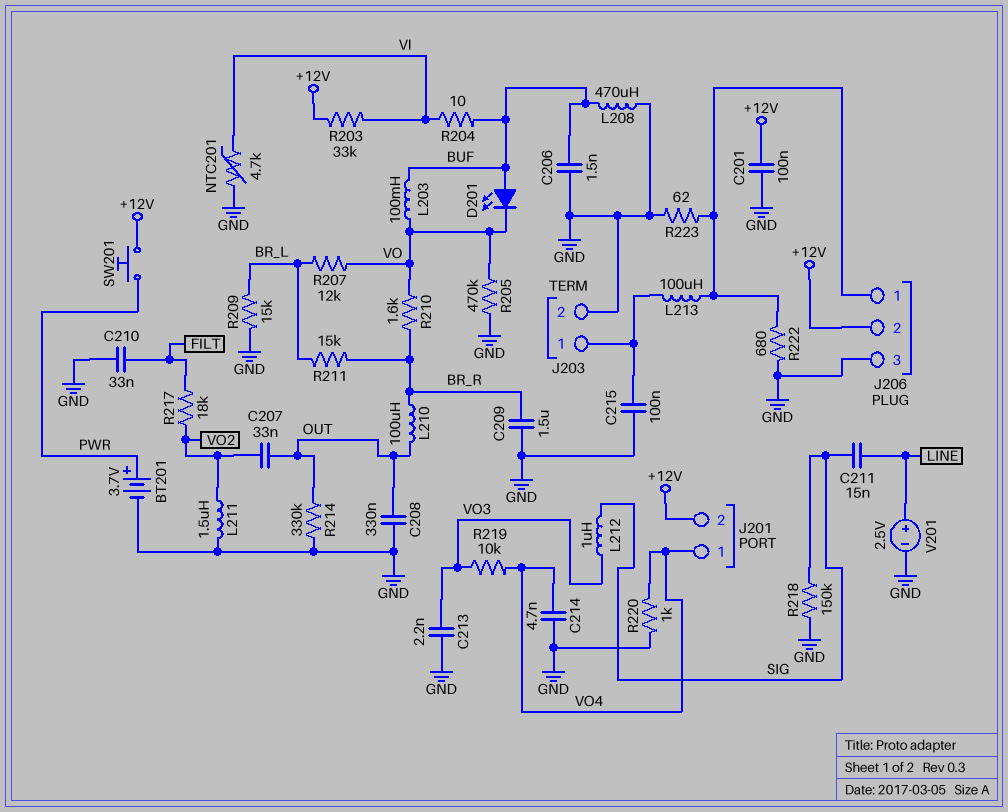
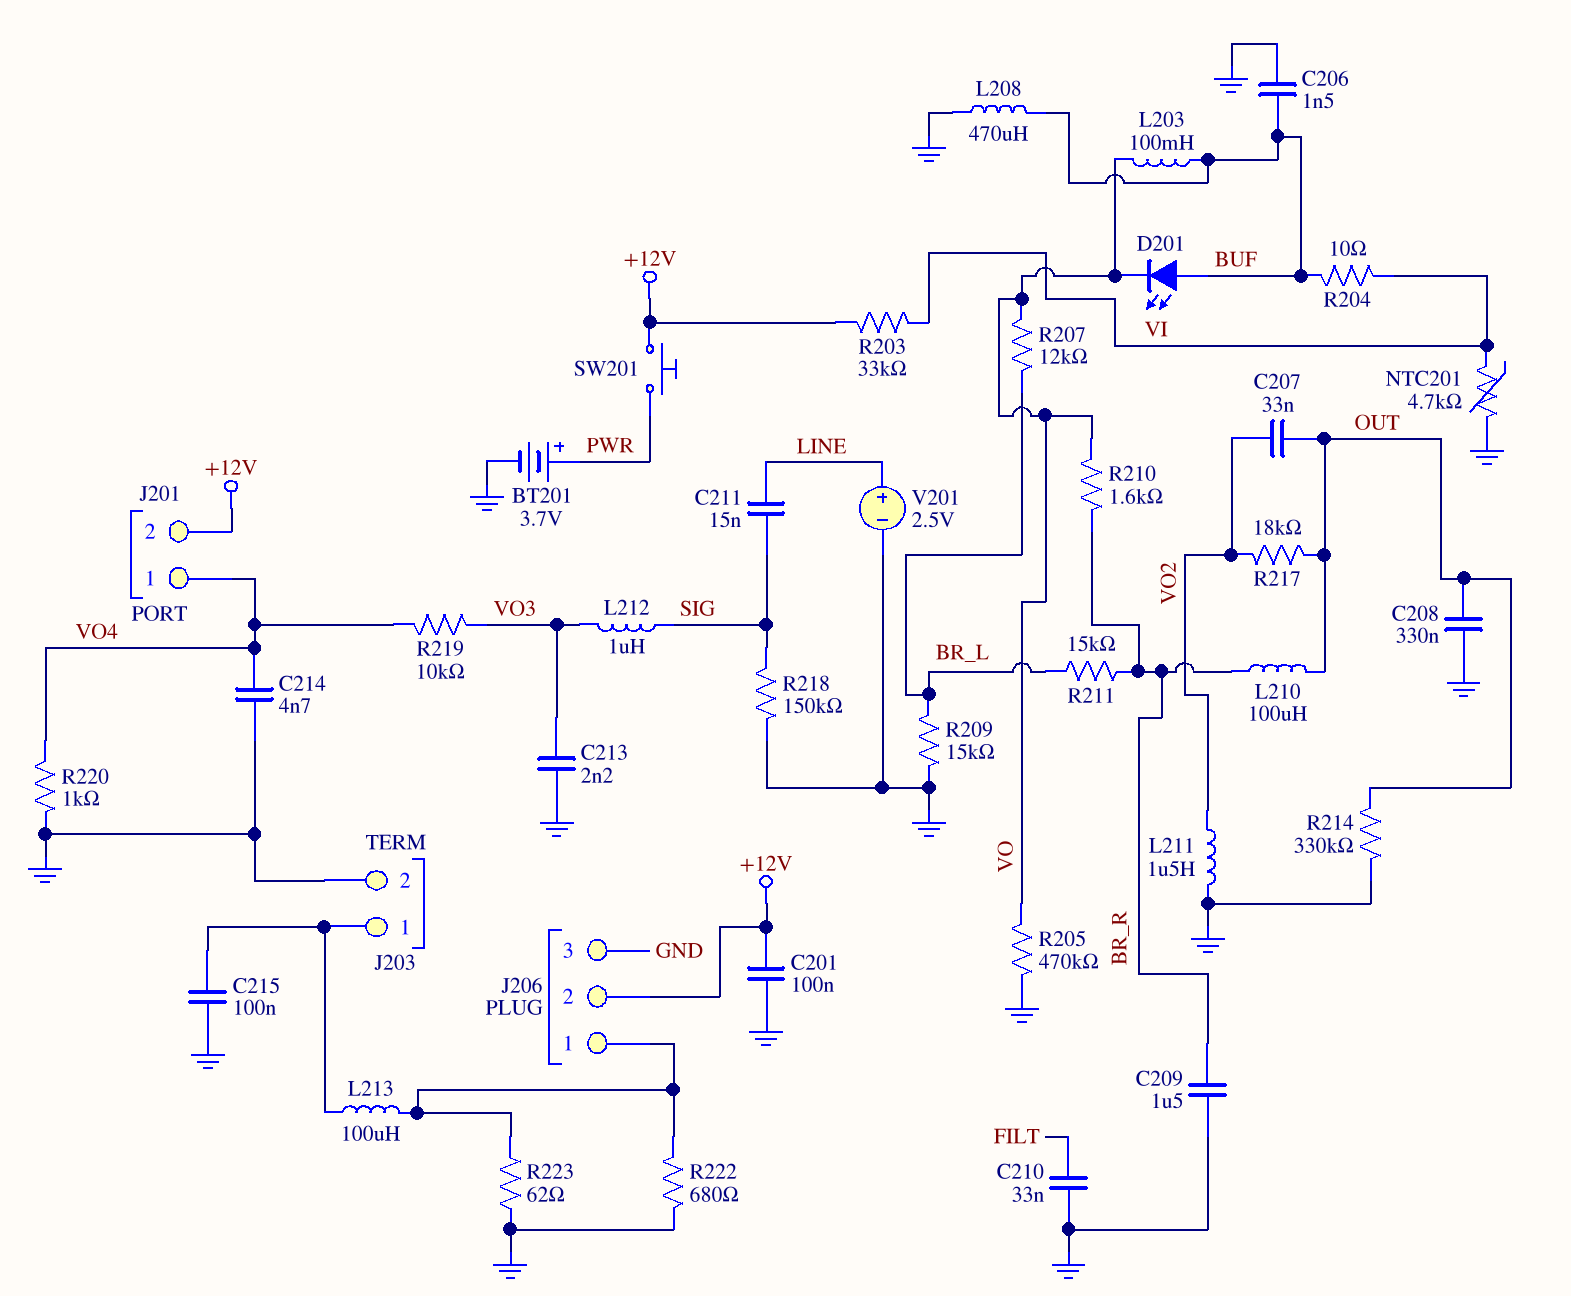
R217: 18k (FILT, VO2) -> 18k (OUT, VO2)

